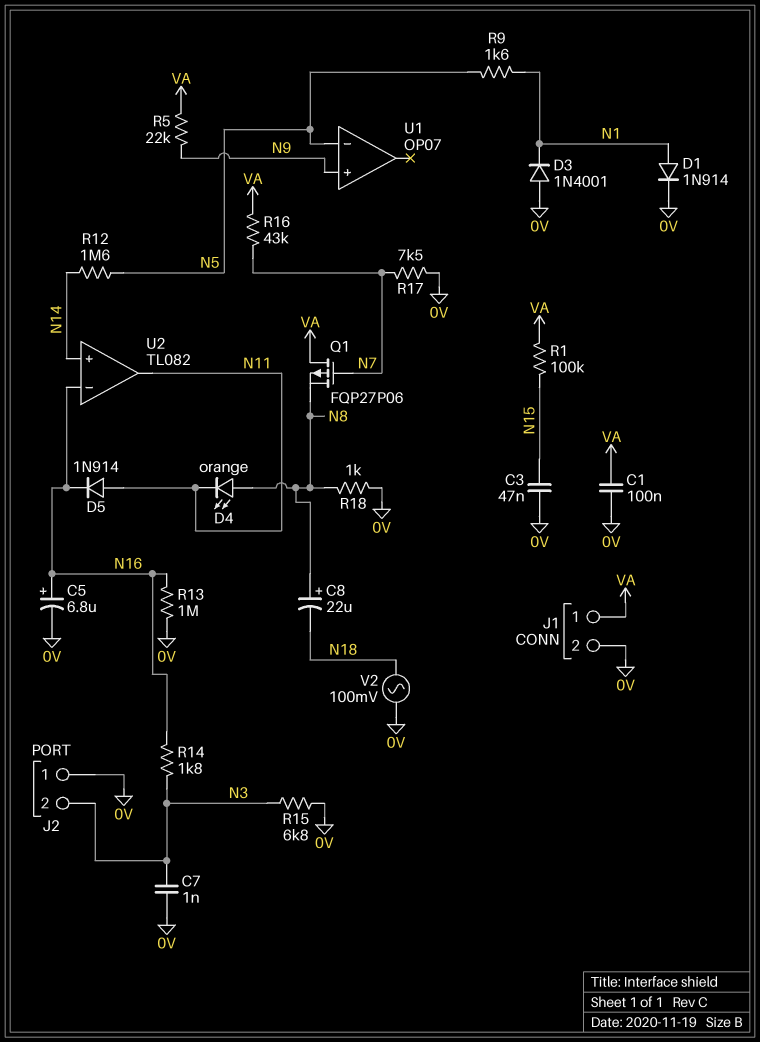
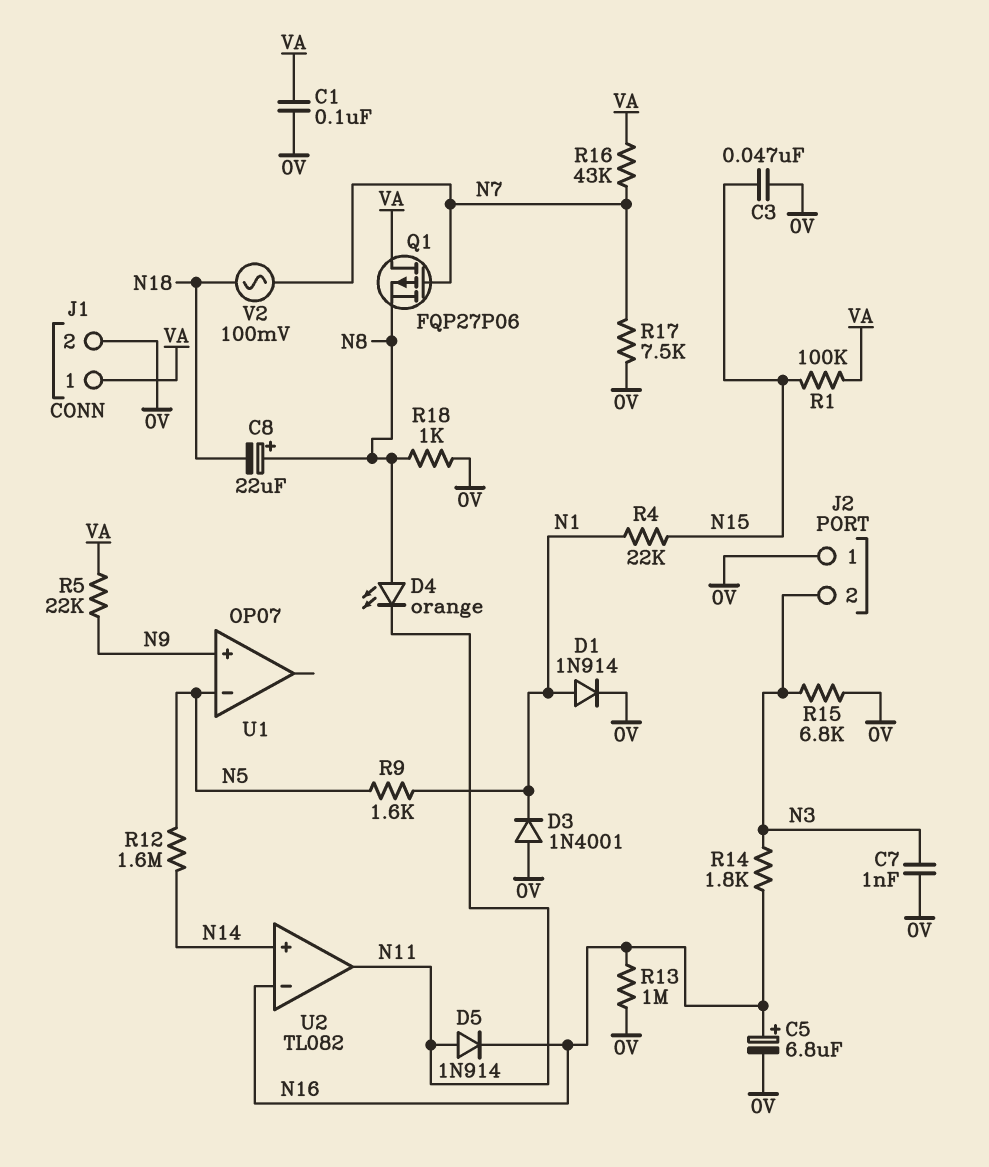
R4: none -> 22k (N1, N15)
V2: AC 100mV (0V, N18) -> AC 100mV (N7, N18)

